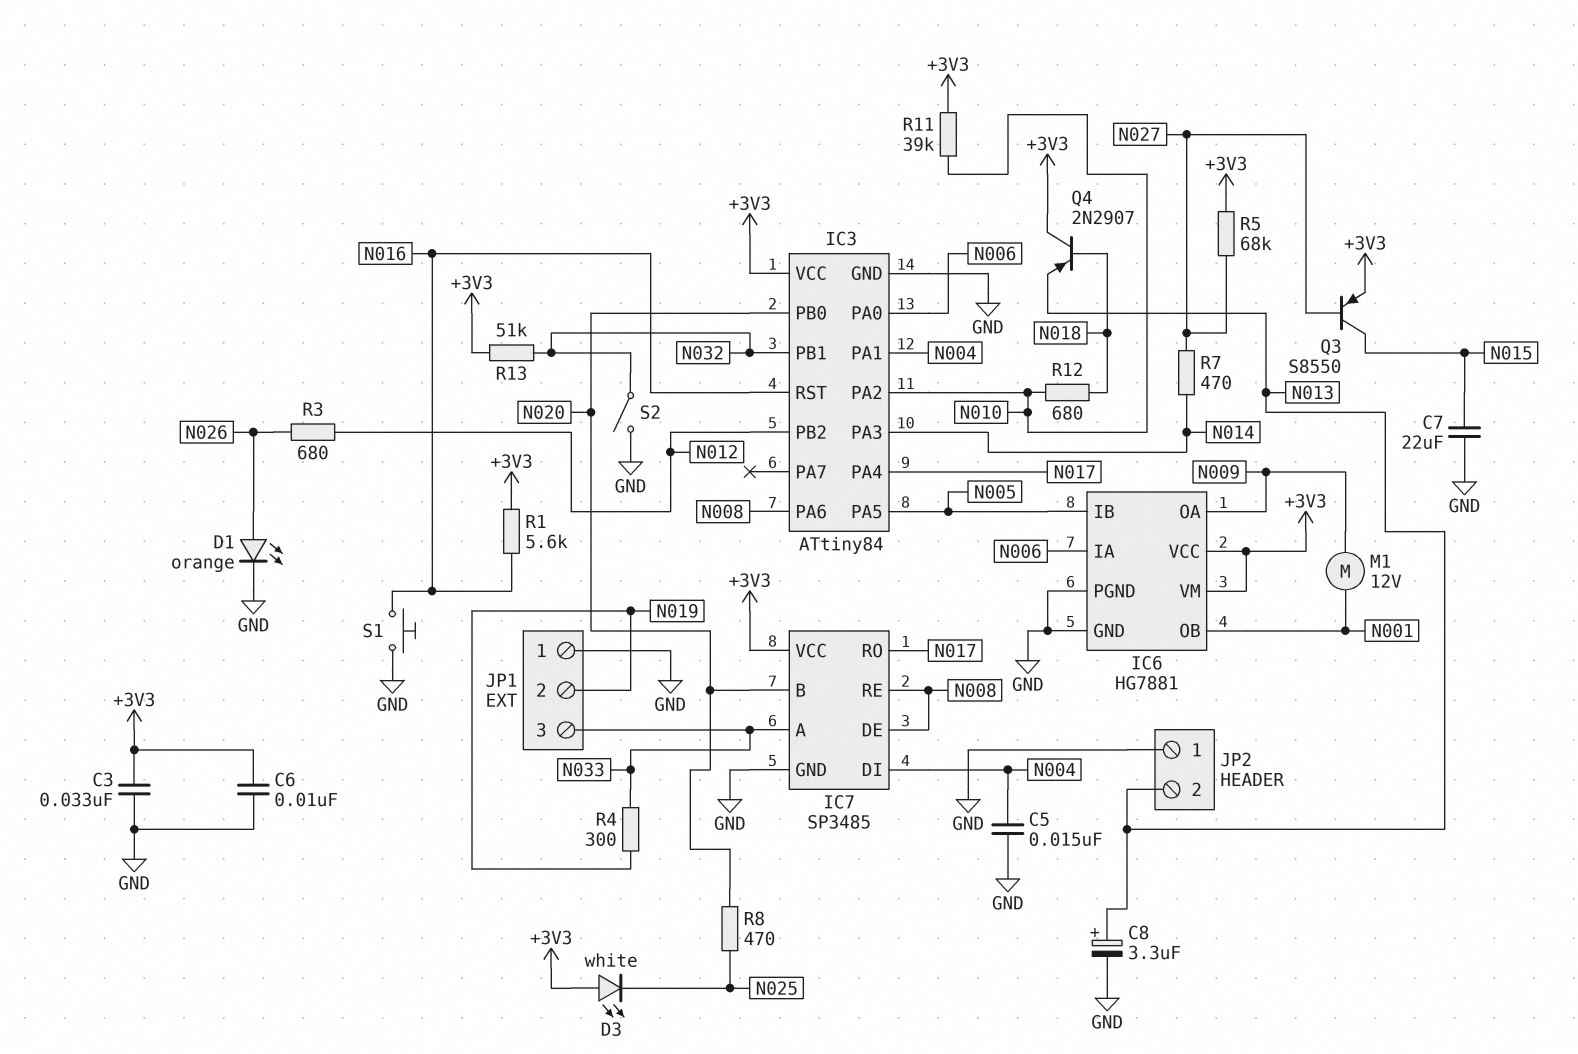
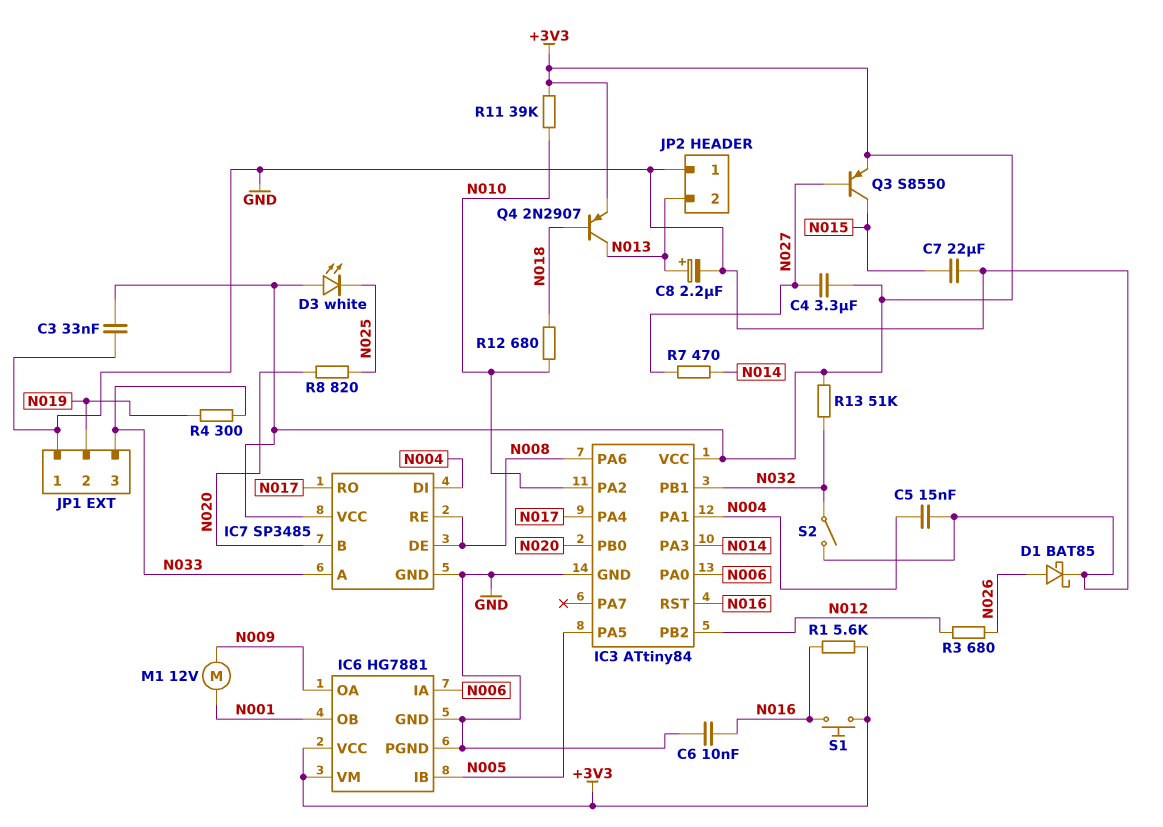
C4: none -> 3.3uF (+3V3, N027)
C6: 10nF (+3V3, GND) -> 10nF (GND, N016)
C8: 3.3uF (plus N013, minus GND) -> 2.2uF (plus N013, minus GND)
D1: LED orange (A N026, K GND) -> schottky BAT85 (A N026, K GND)
Q4: PNP 2N2907 (B N018, C +3V3, E N013) -> PNP 2N2907 (B N018, C N013, E +3V3)
R5: 68k (+3V3, N027) -> none
R8: 470 (N020, N025) -> 820 (N020, N025)
S1: button (GND, N016) -> button (+3V3, N016)

